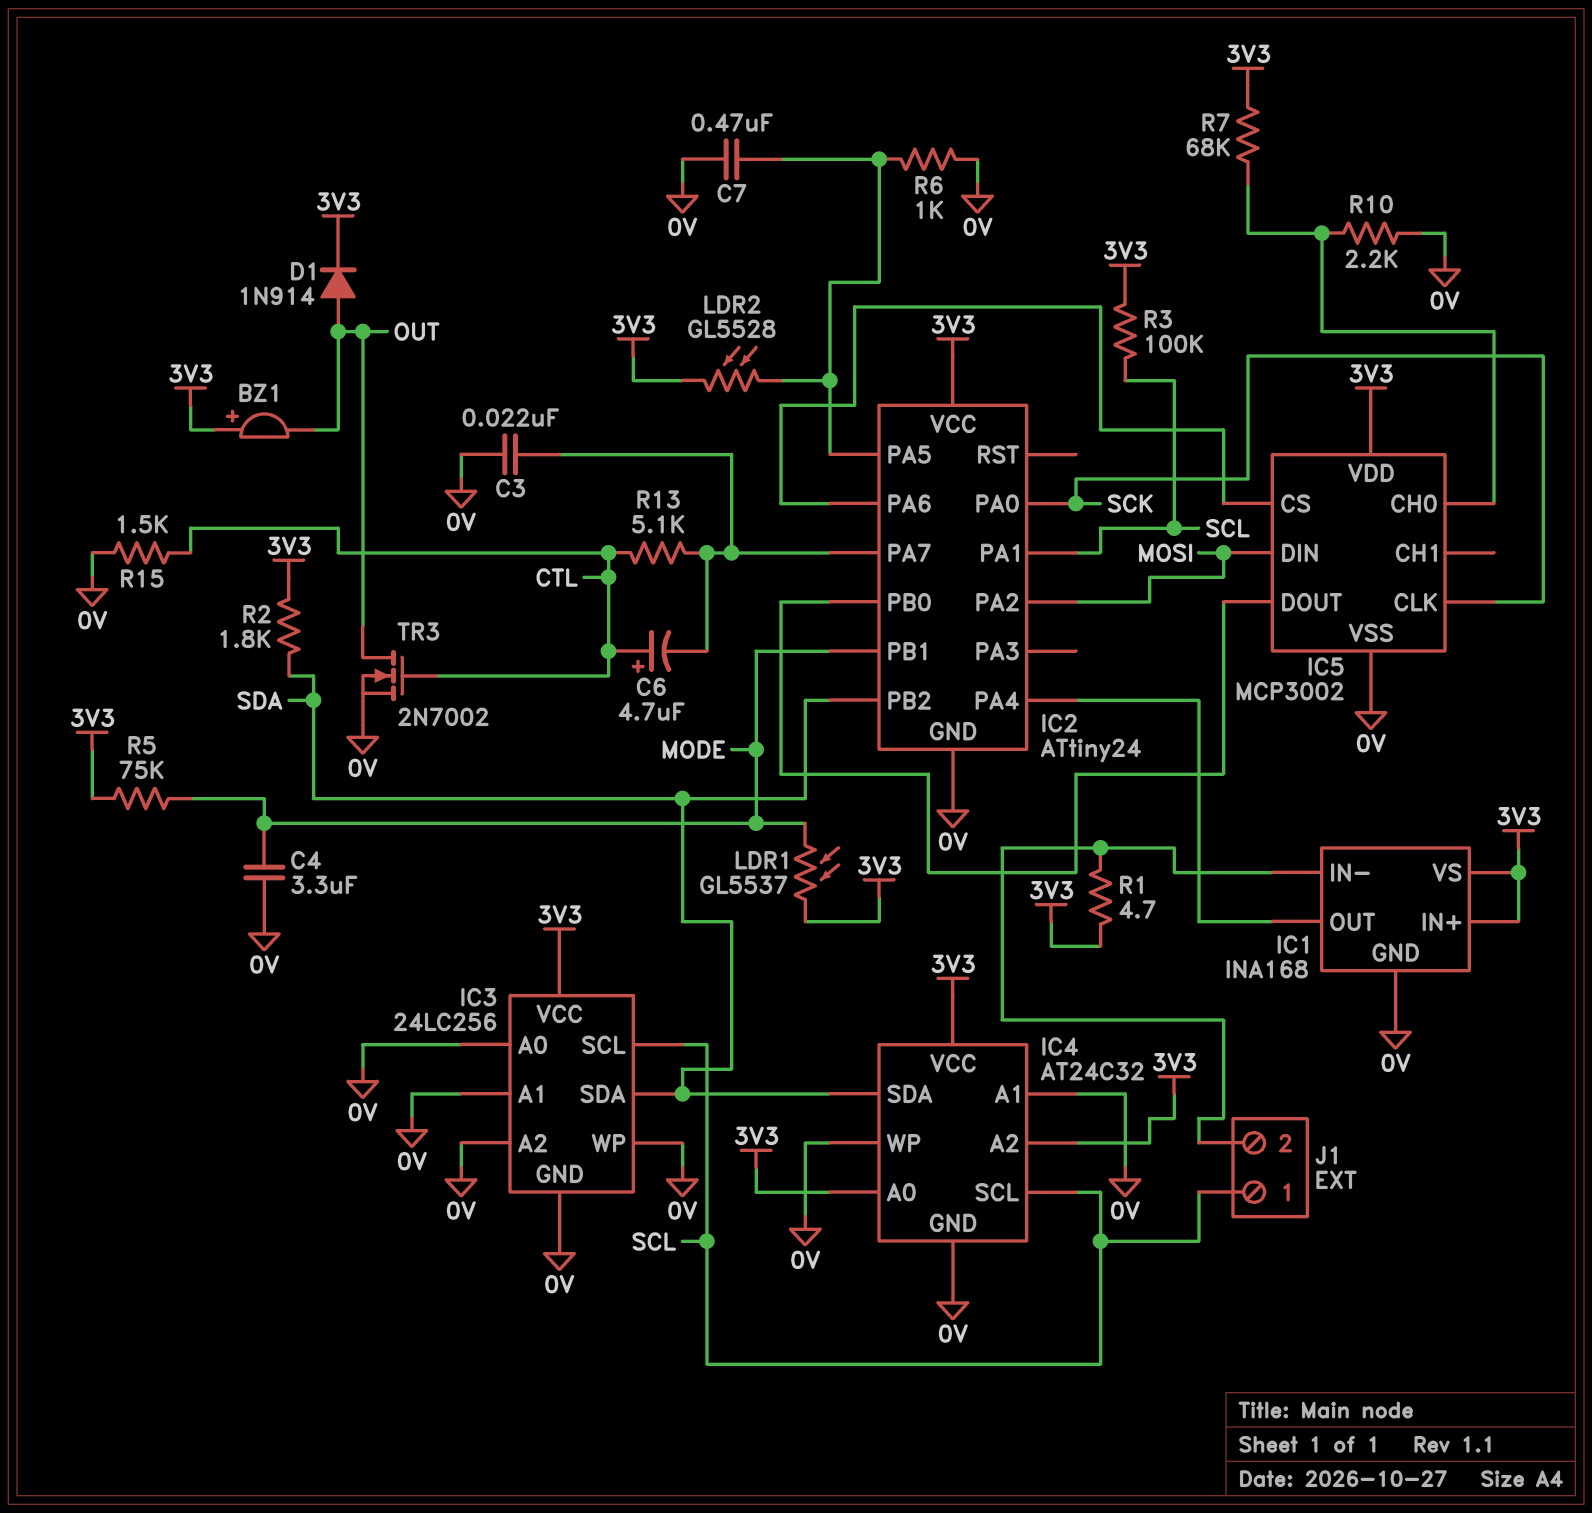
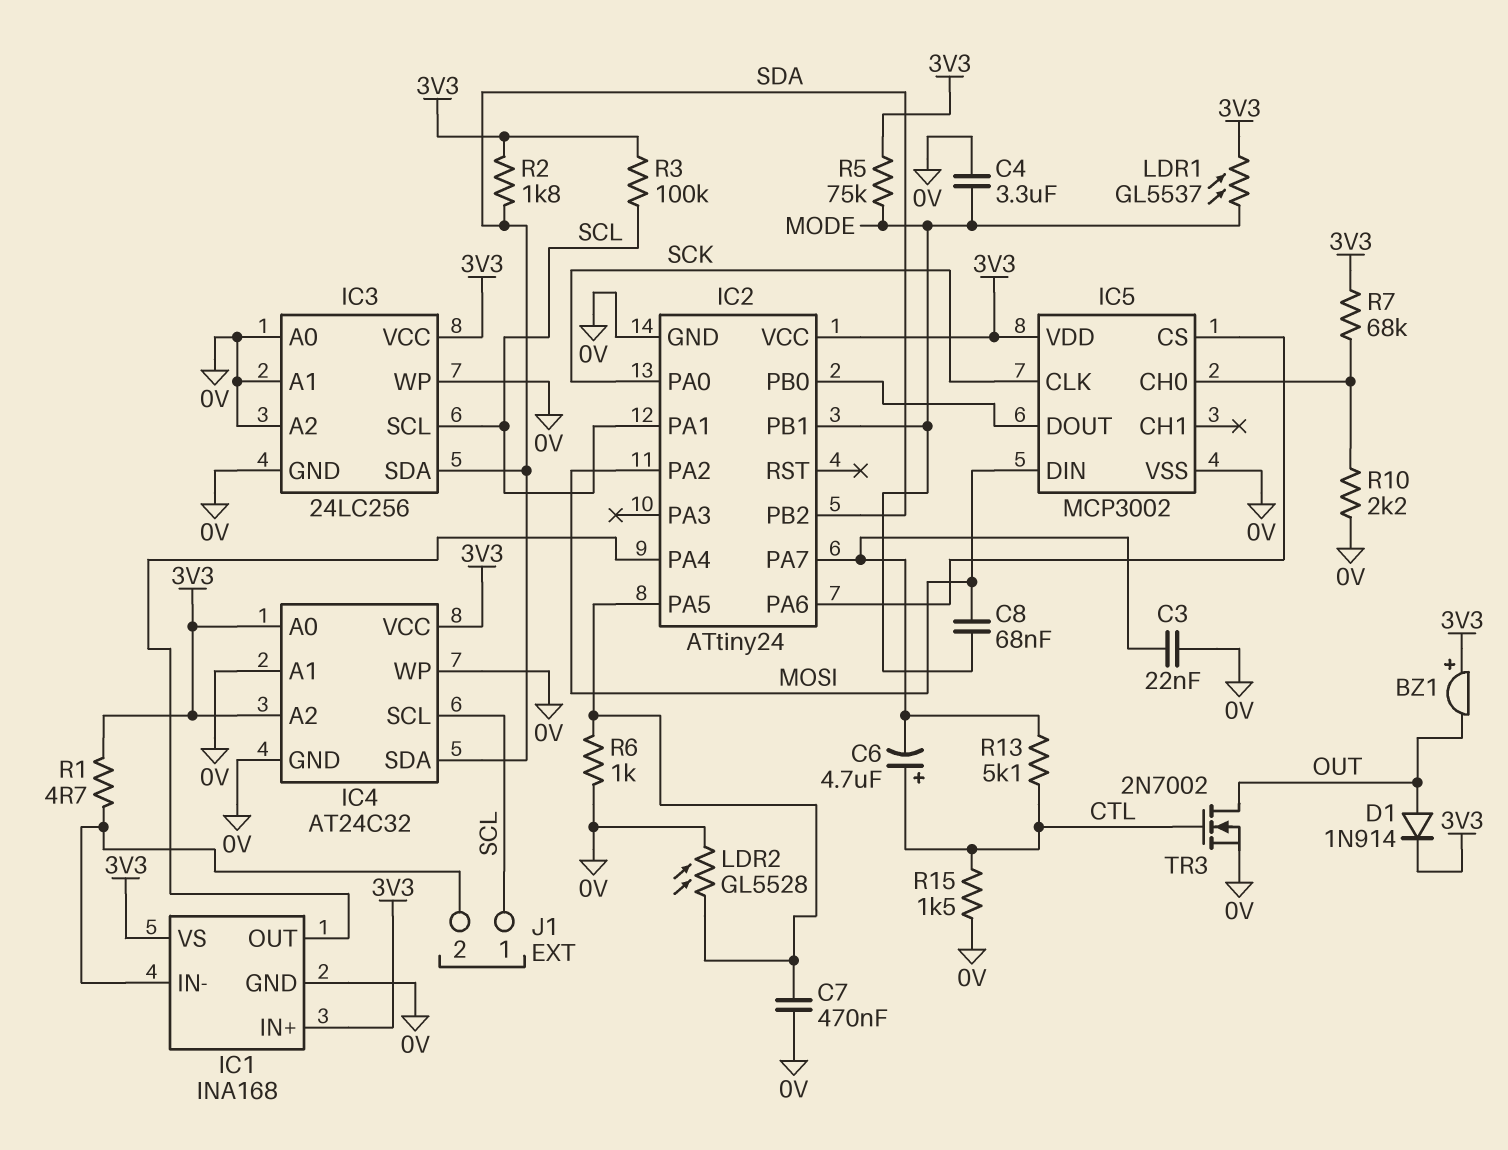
C8: none -> 68nF (MODE, MOSI)
LDR2: GL5528 (3V3, IC2/PA5) -> GL5528 (0V, IC2/PA5)

